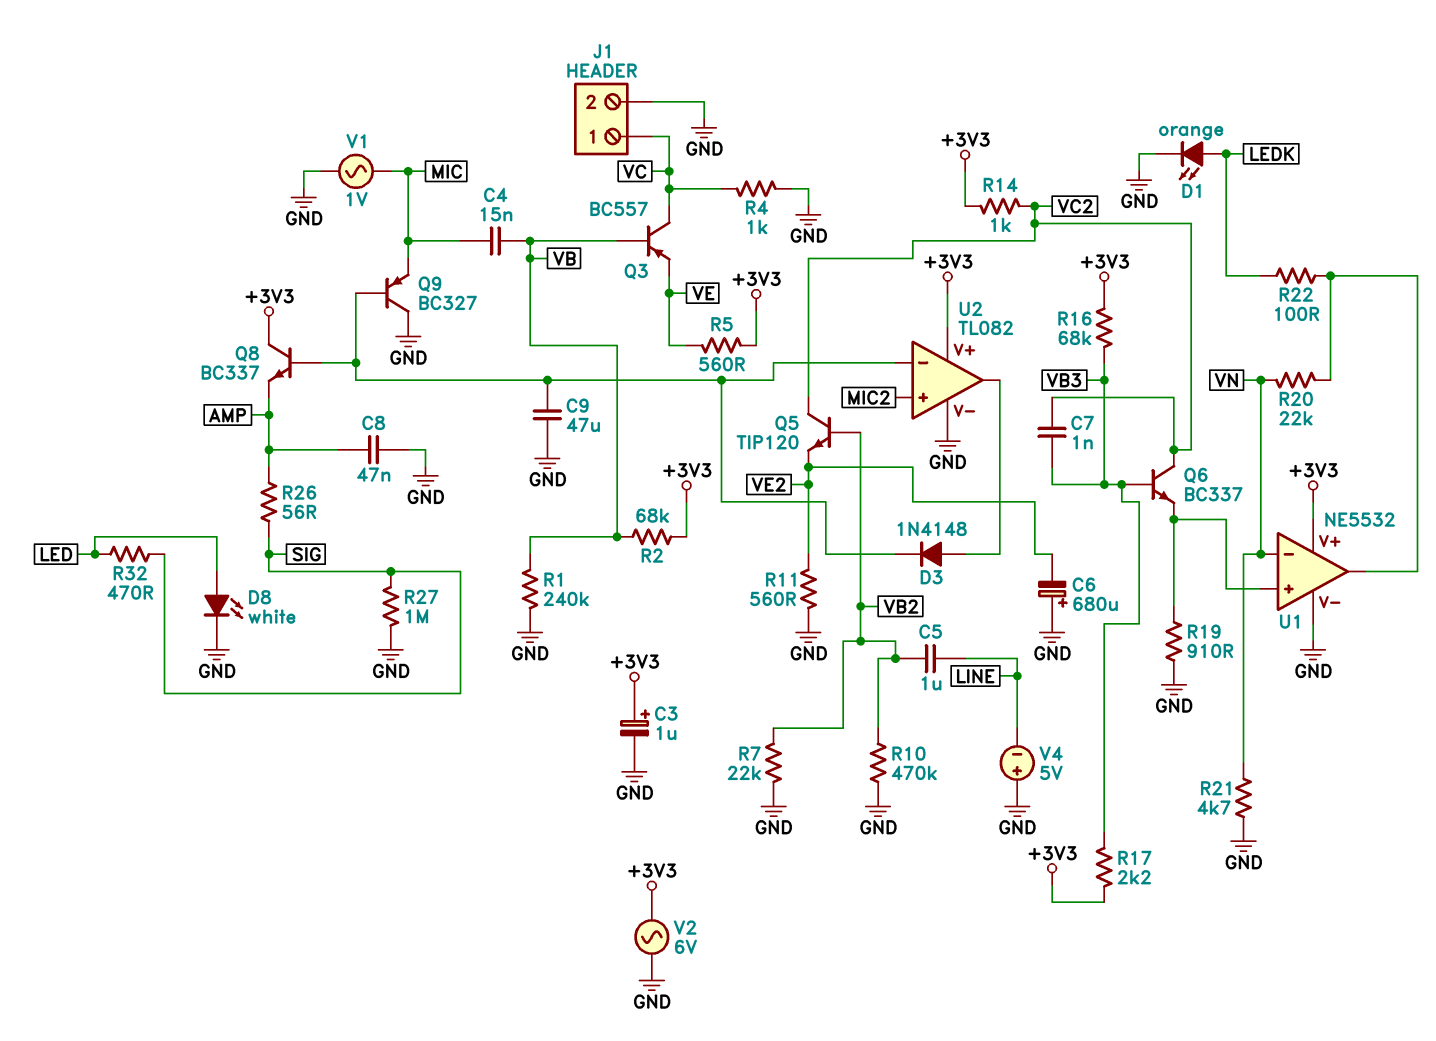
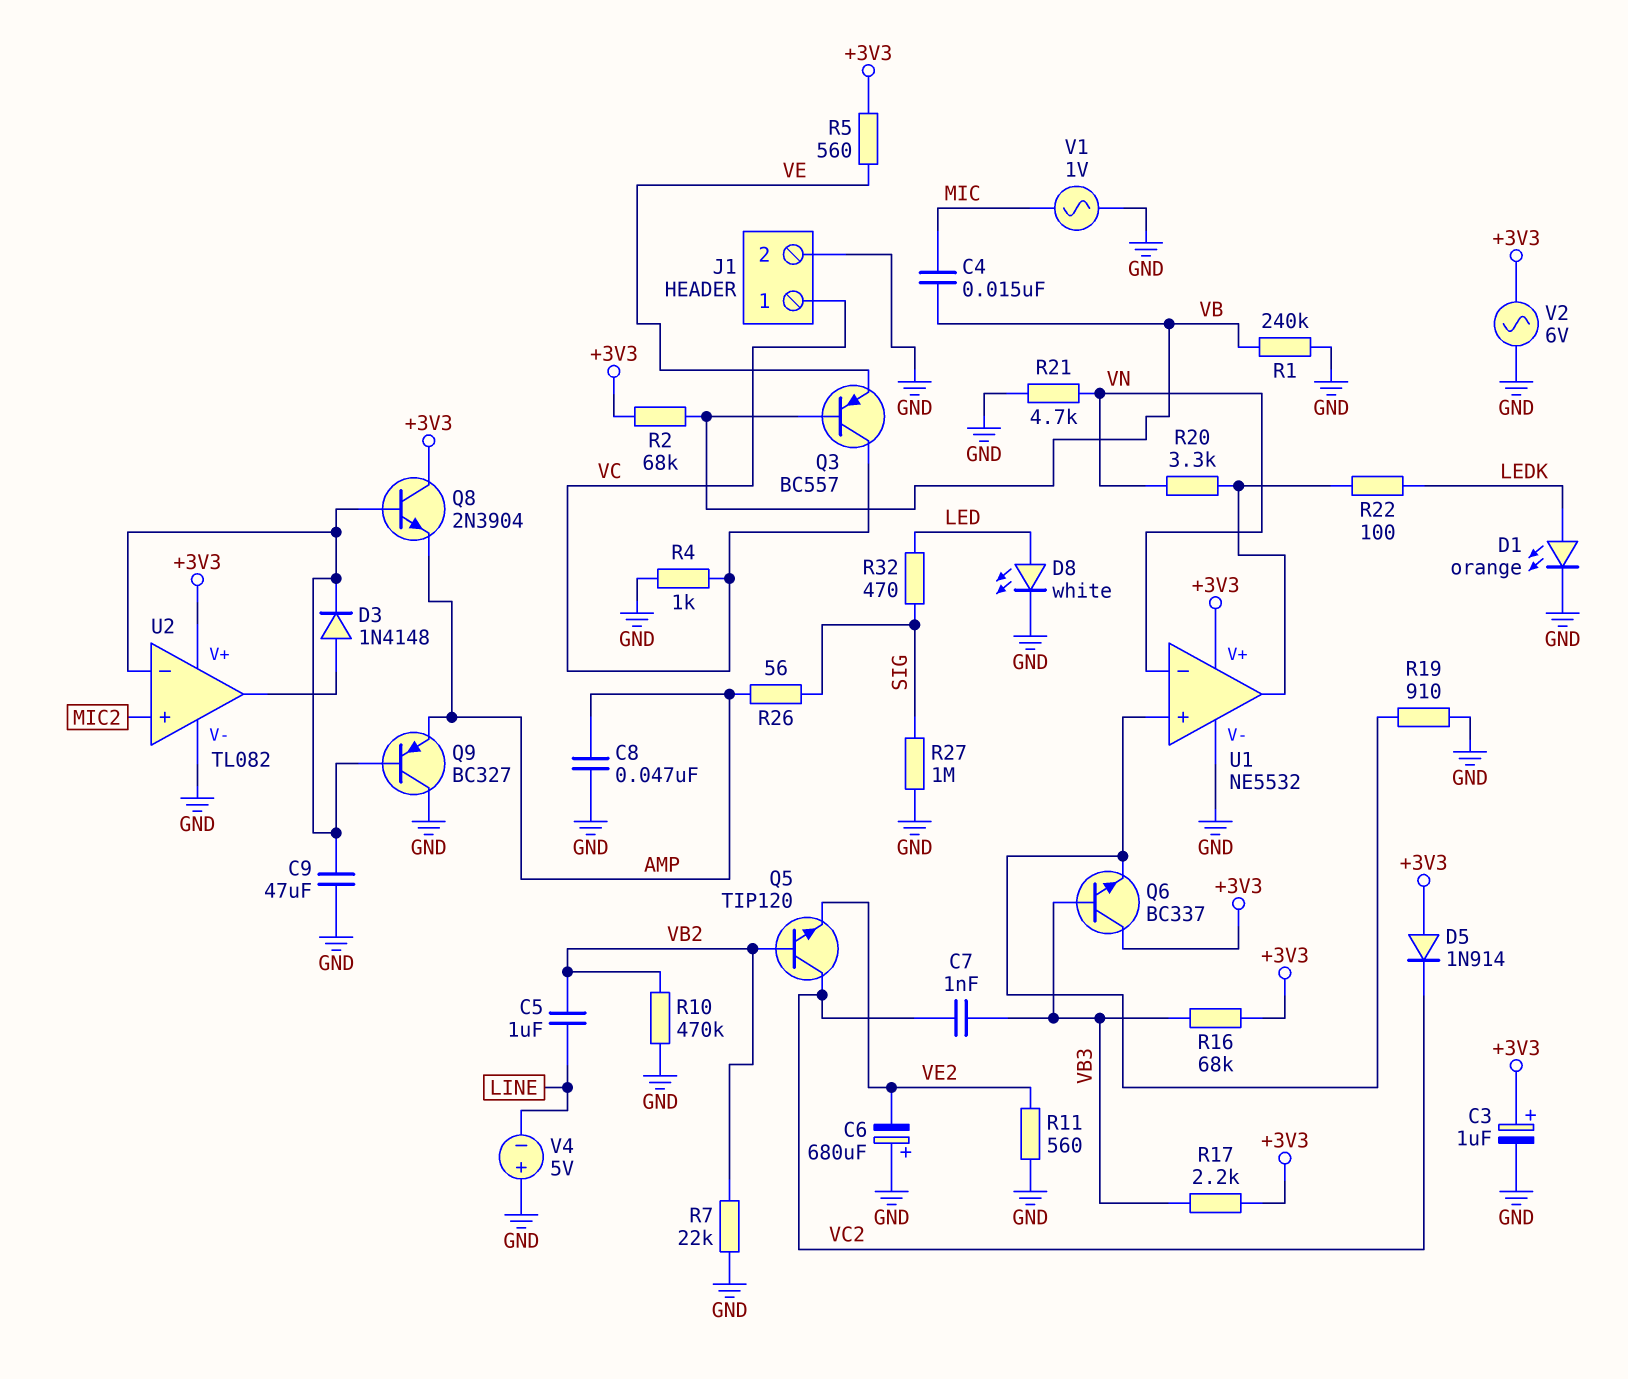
D5: none -> diode 1N914 (A +3V3, K VC2)
Q6: NPN BC337 (B VB3, C VC2, E U1/in+) -> NPN BC337 (B VB3, C +3V3, E U1/in+)
Q8: NPN BC337 (B U2/in-, C +3V3, E AMP) -> NPN 2N3904 (B U2/in-, C +3V3, E AMP)
Q9: PNP BC327 (B U2/in-, C GND, E MIC) -> PNP BC327 (B U2/in-, C GND, E AMP)
R14: 1k (+3V3, VC2) -> none
R20: 22k (U1/out, VN) -> 3.3k (U1/out, VN)

